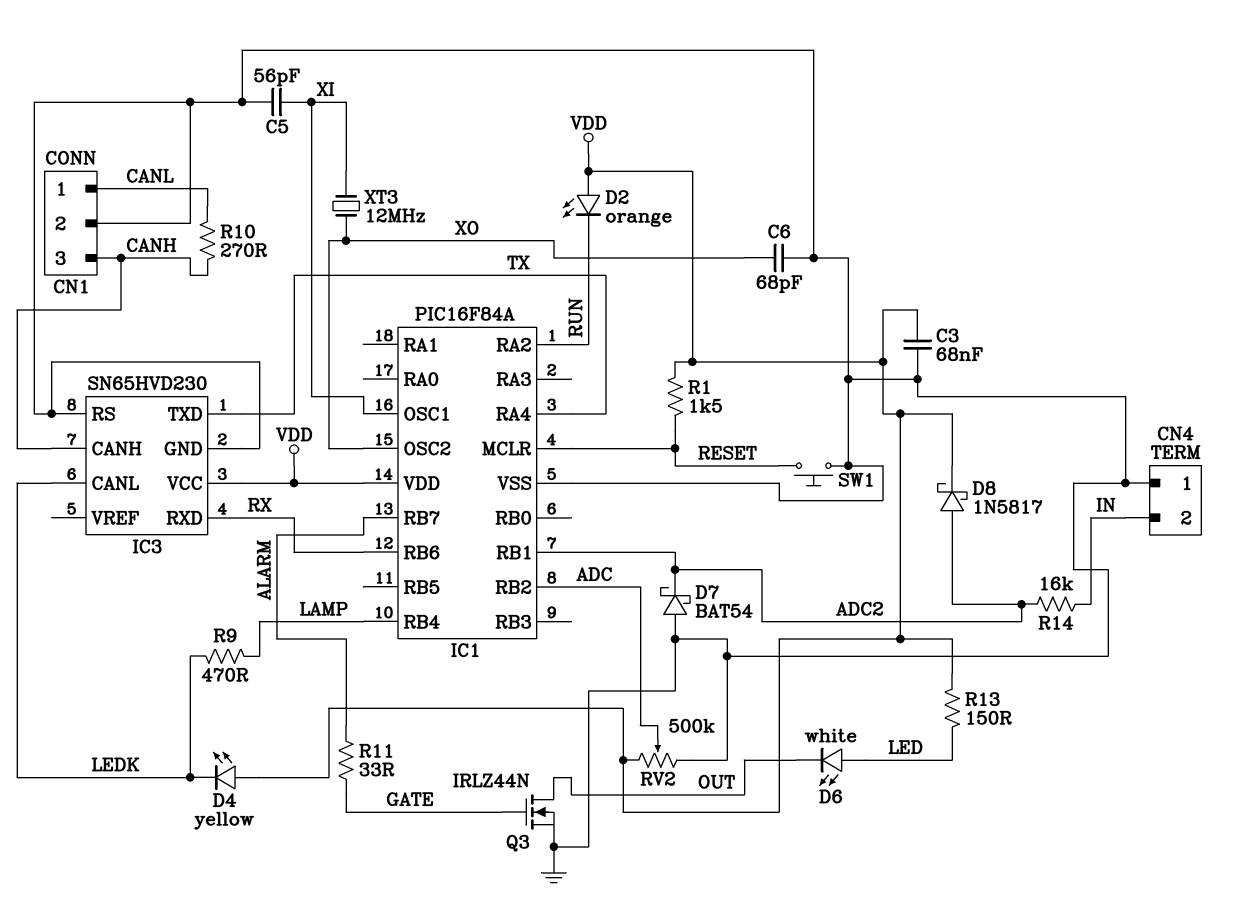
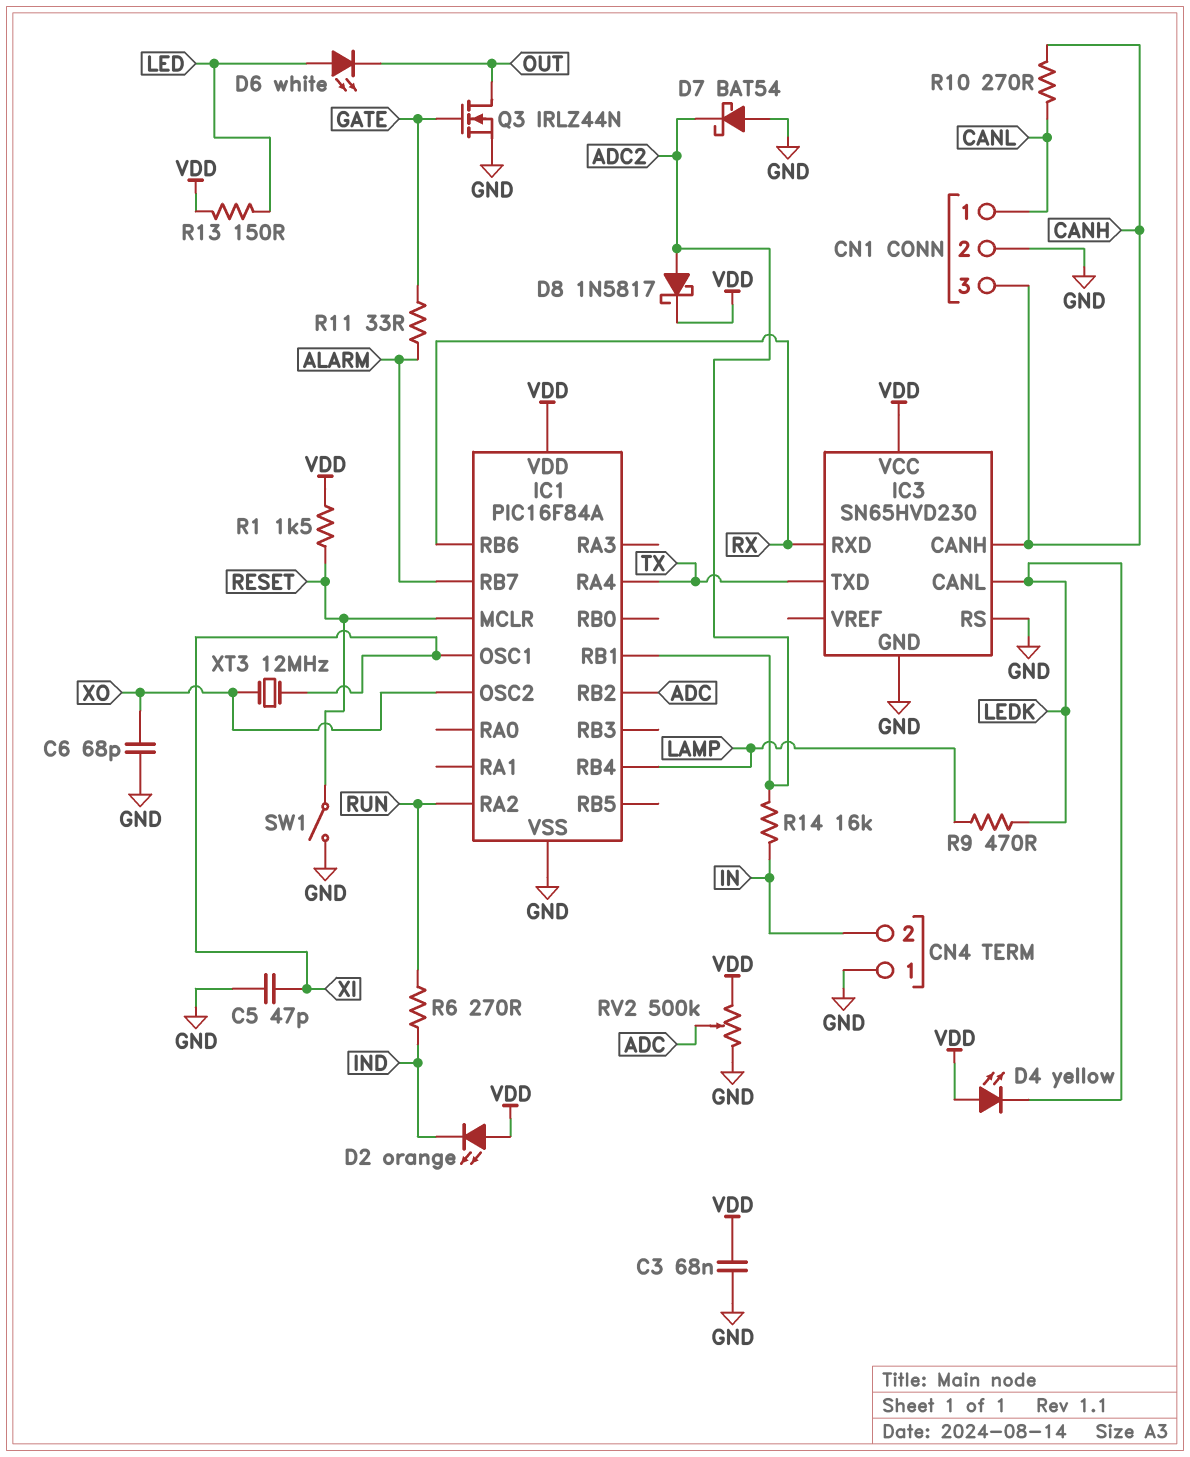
C5: 56pF (GND, XI) -> 47pF (GND, XI)
D2: LED orange (A VDD, K RUN) -> LED orange (A VDD, K IND)
R6: none -> 270 (IND, RUN)
SW1: button (GND, RESET) -> switch (GND, RESET)

